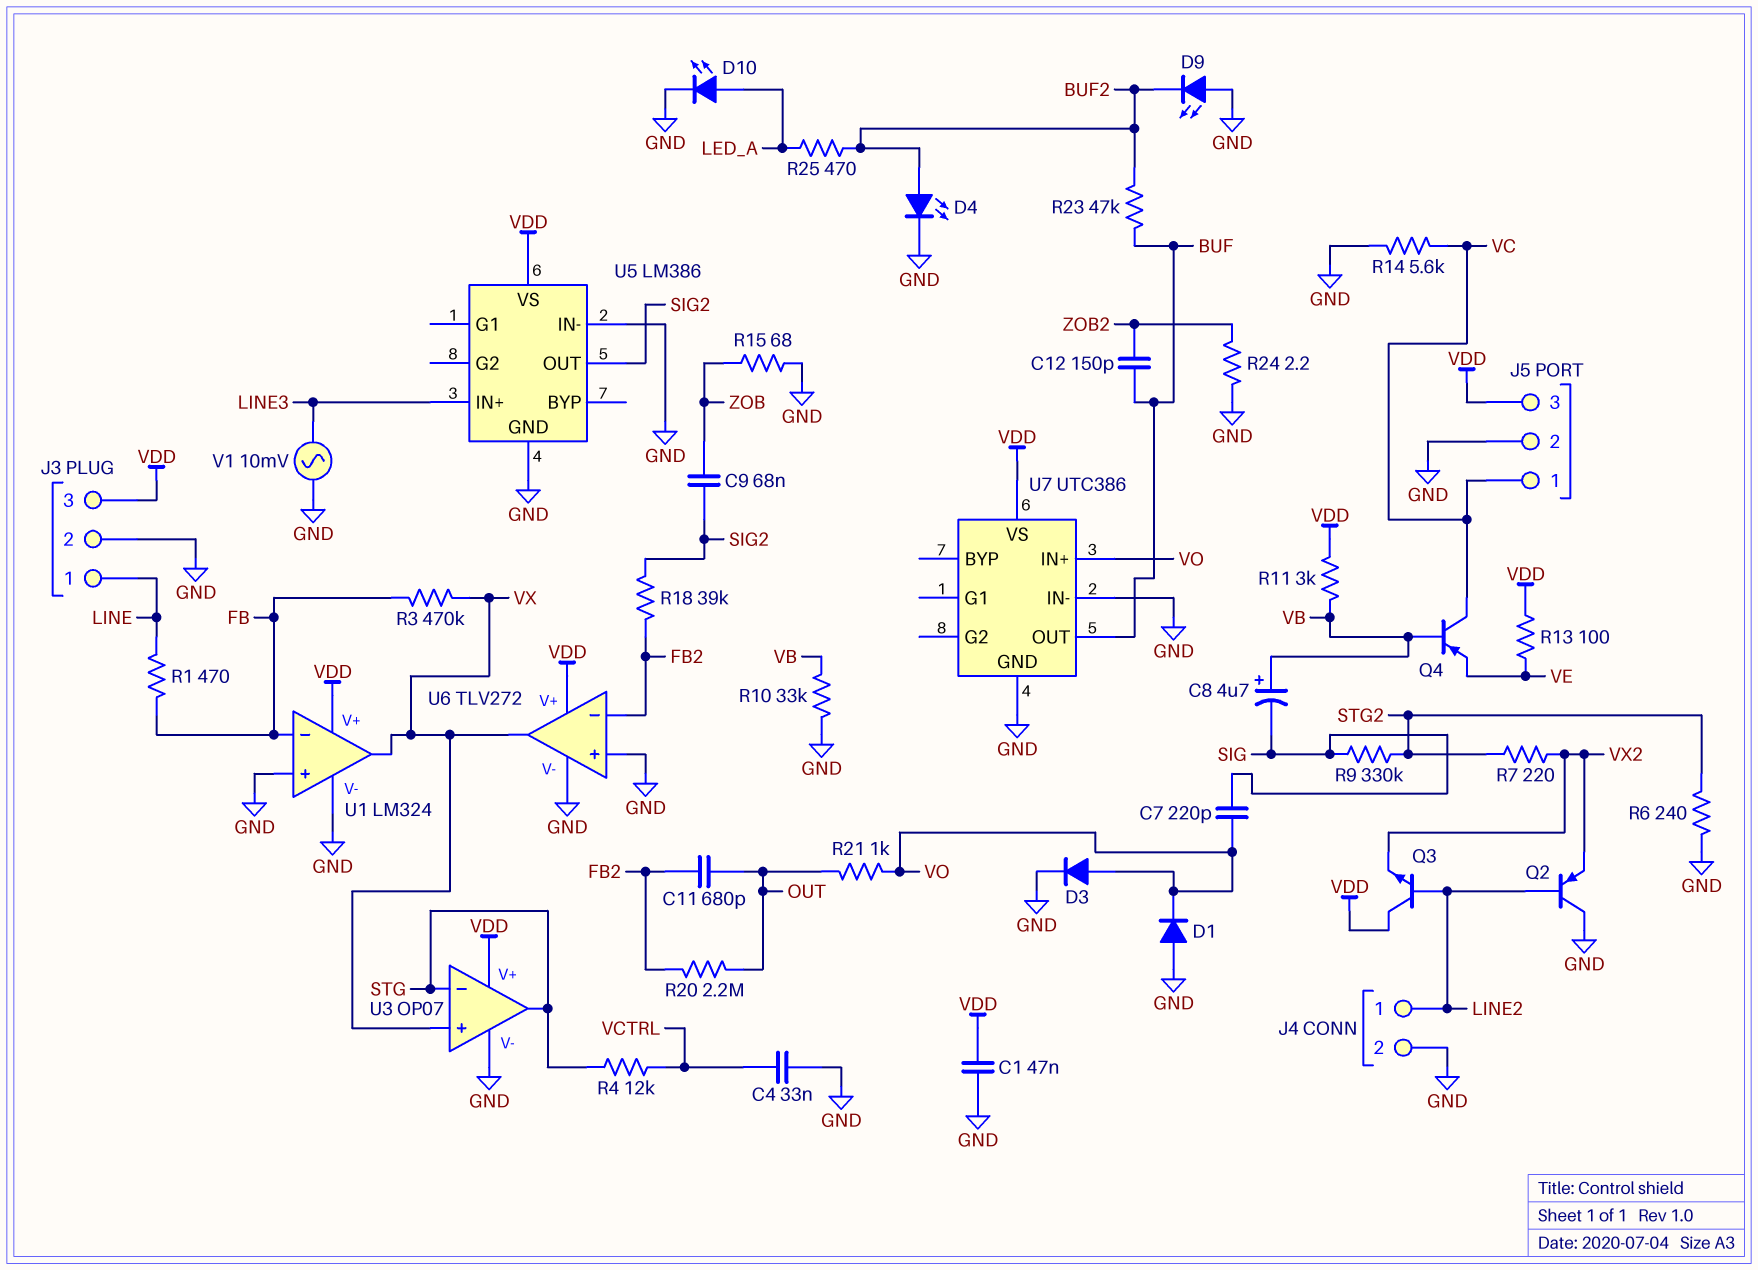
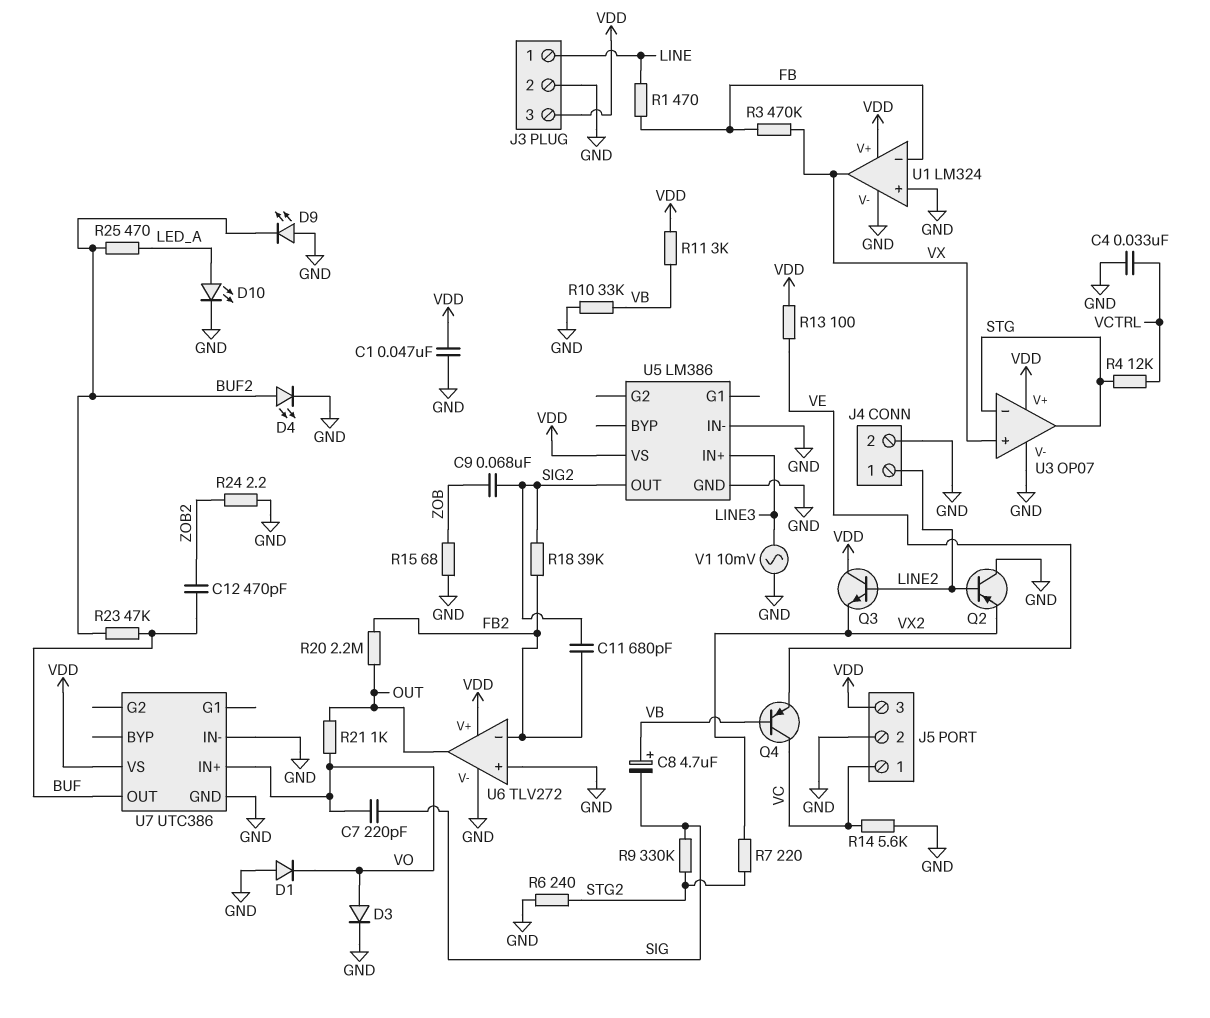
C11: 680pF (FB2, OUT) -> 680pF (FB2, SIG2)
C12: 150pF (BUF, ZOB2) -> 470pF (BUF, ZOB2)
U6 pin out: VX -> OUT

